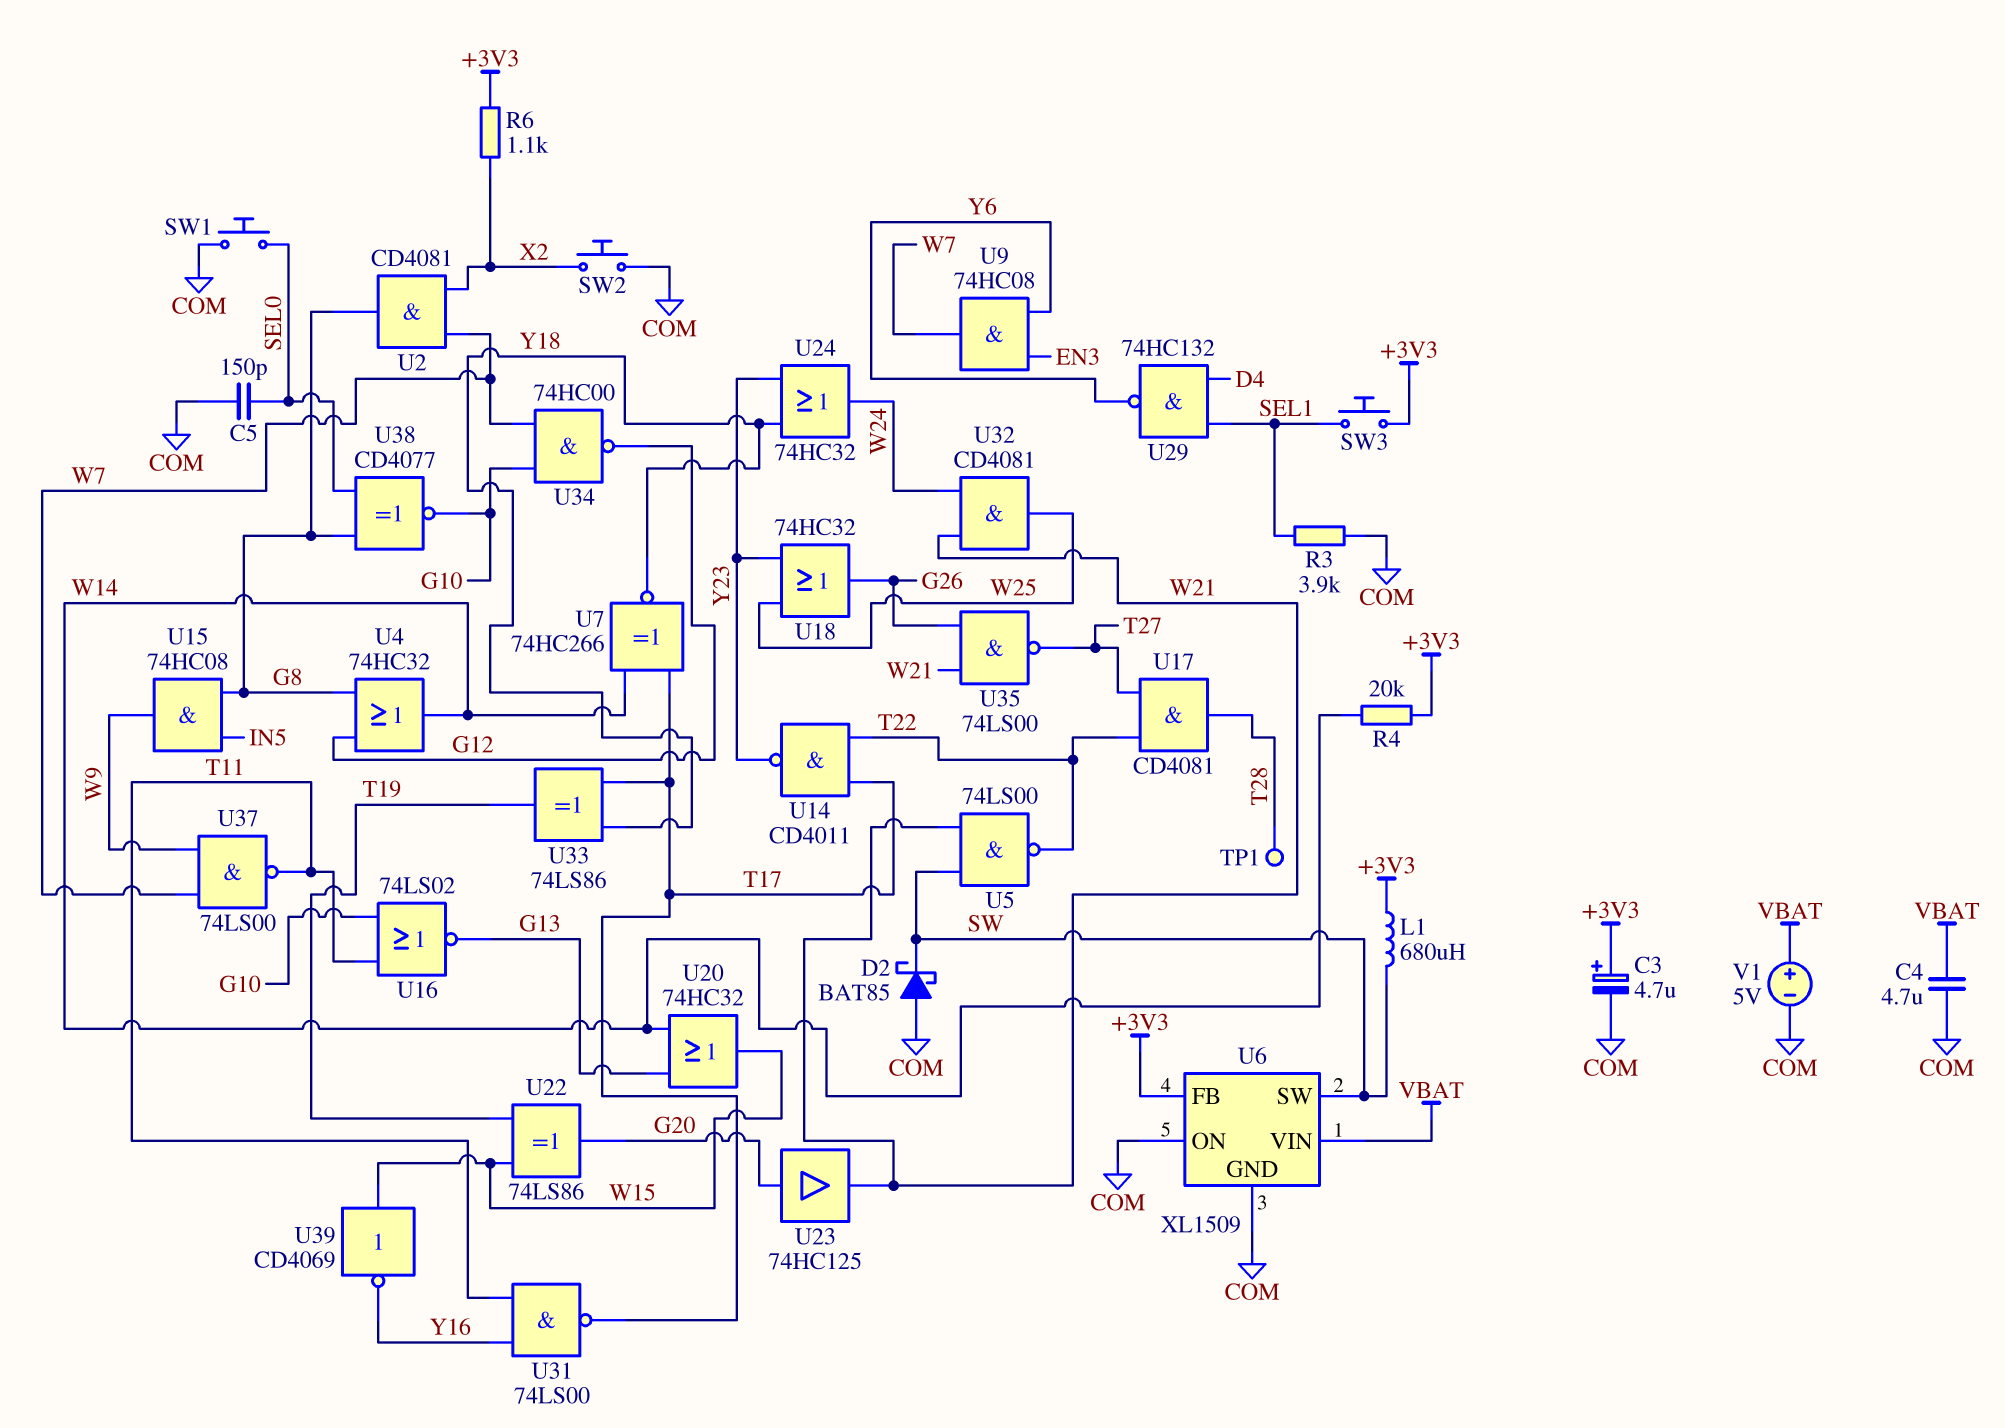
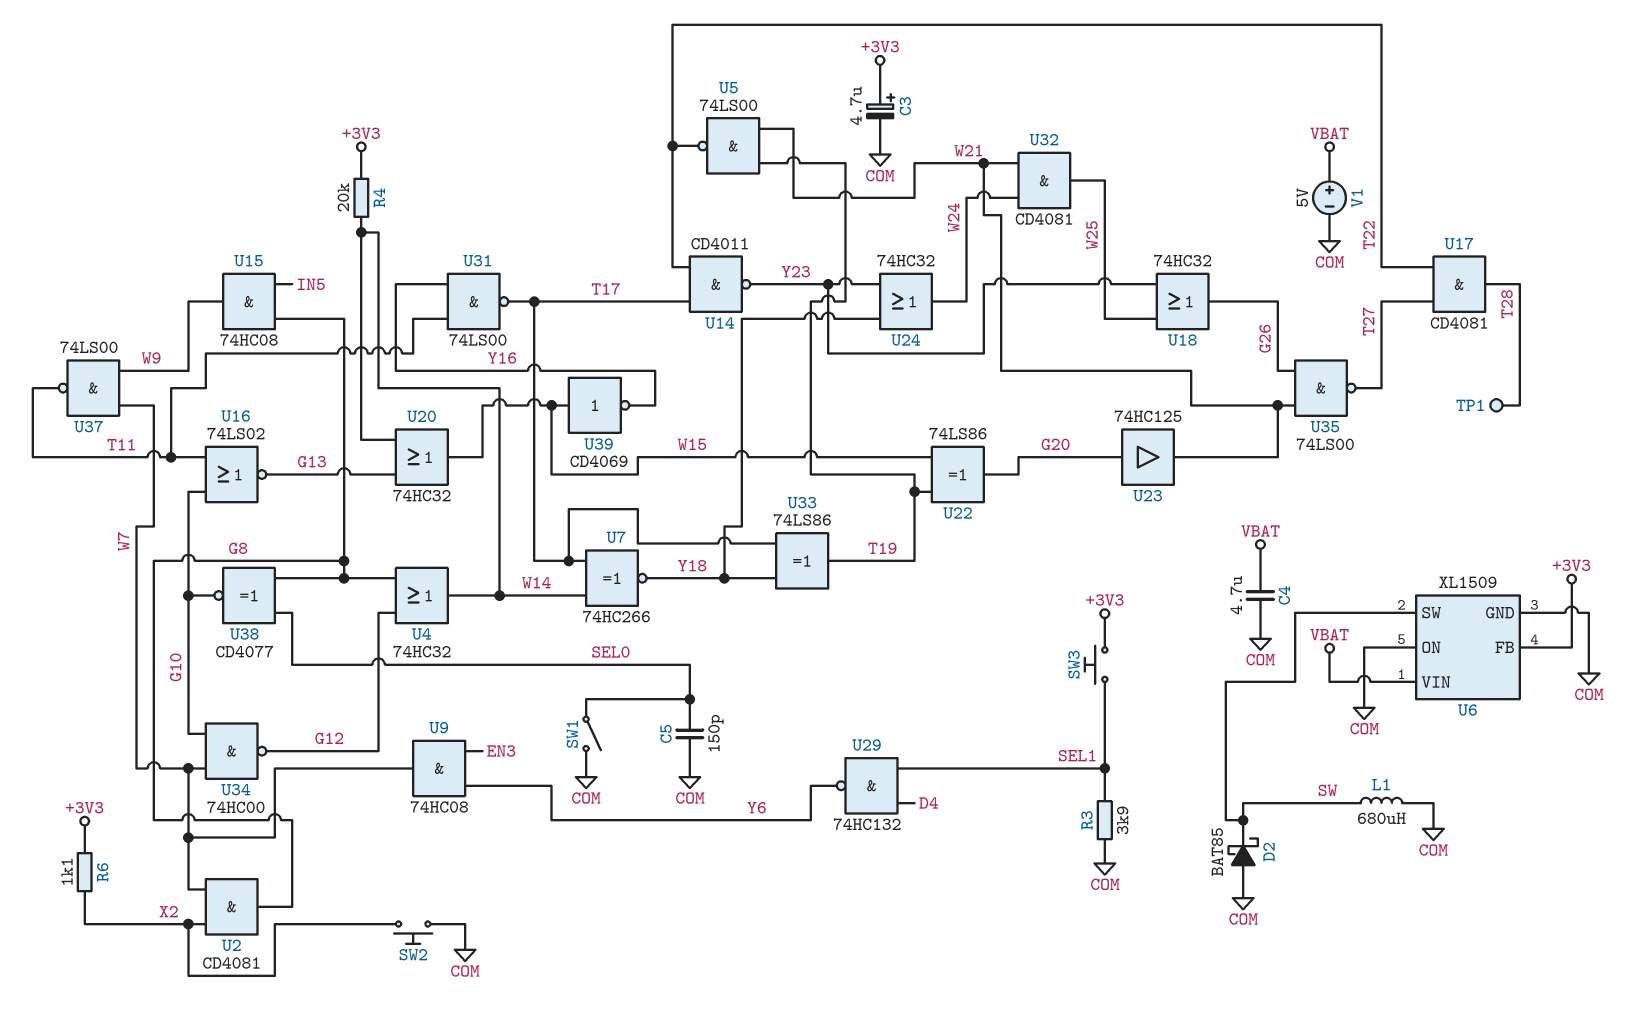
L1: 680uH (+3V3, SW) -> 680uH (COM, SW)
SW1: button (COM, SEL0) -> switch (COM, SEL0)
U5: NAND 74LS00 (in SW, in W21, out T22) -> NAND 74LS00 (in T19, in W21, out T22)

